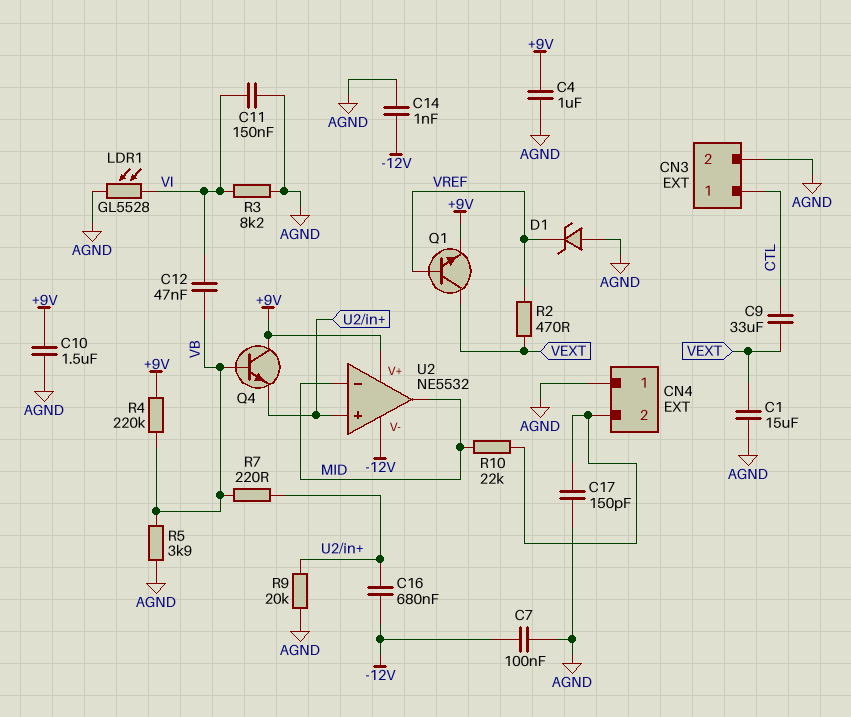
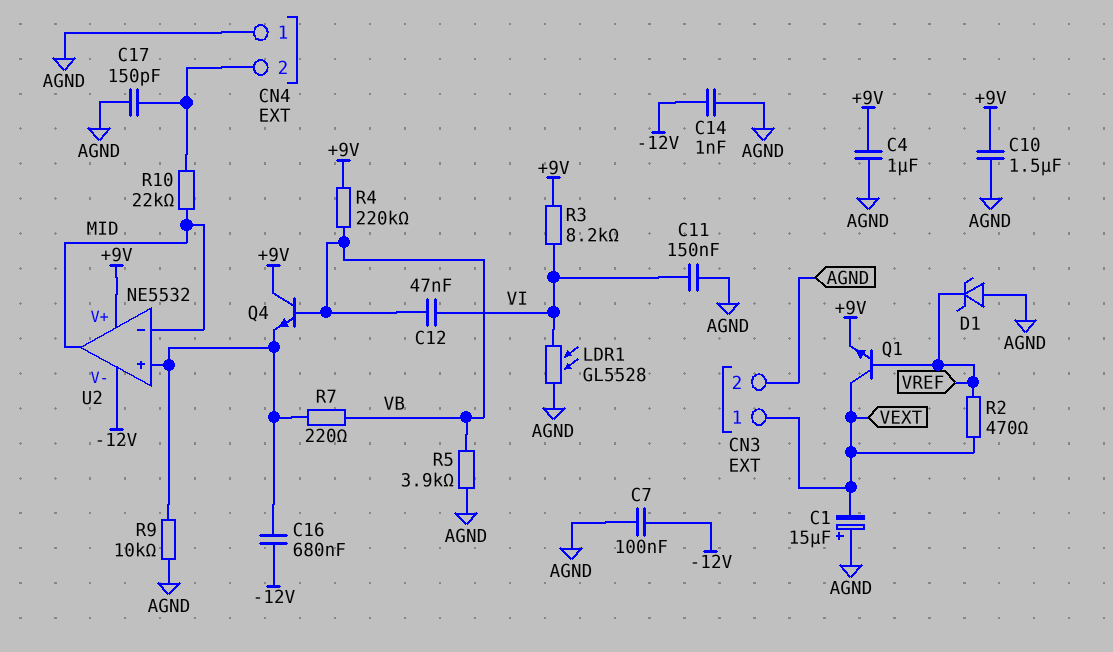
C1: 15uF (AGND, VEXT) -> 15uF (plus AGND, minus VEXT)
C9: 33uF (CTL, VEXT) -> none
CN3 pin 1: CTL -> VEXT
R3: 8.2k (AGND, VI) -> 8.2k (+9V, VI)
R9: 20k (AGND, U2/in+) -> 10k (AGND, U2/in+)

